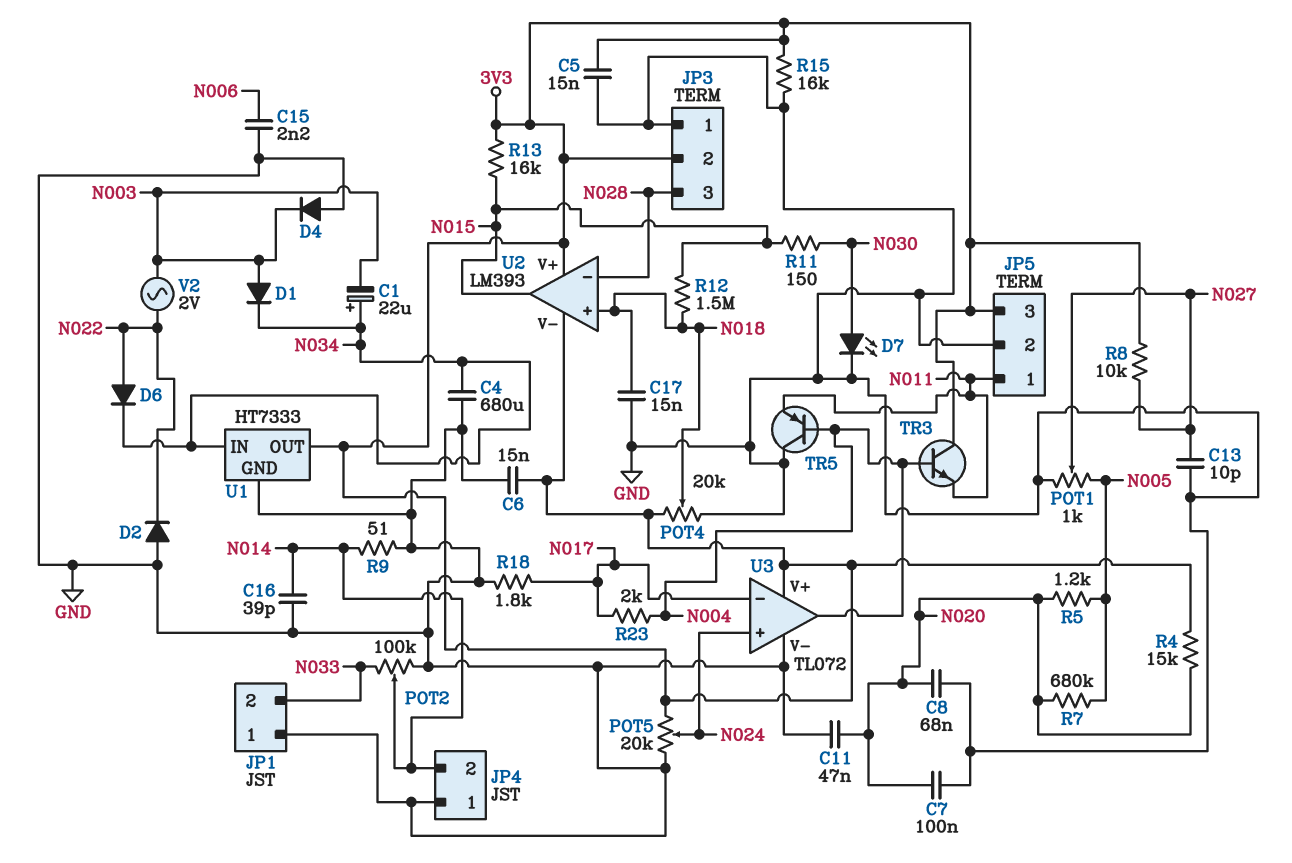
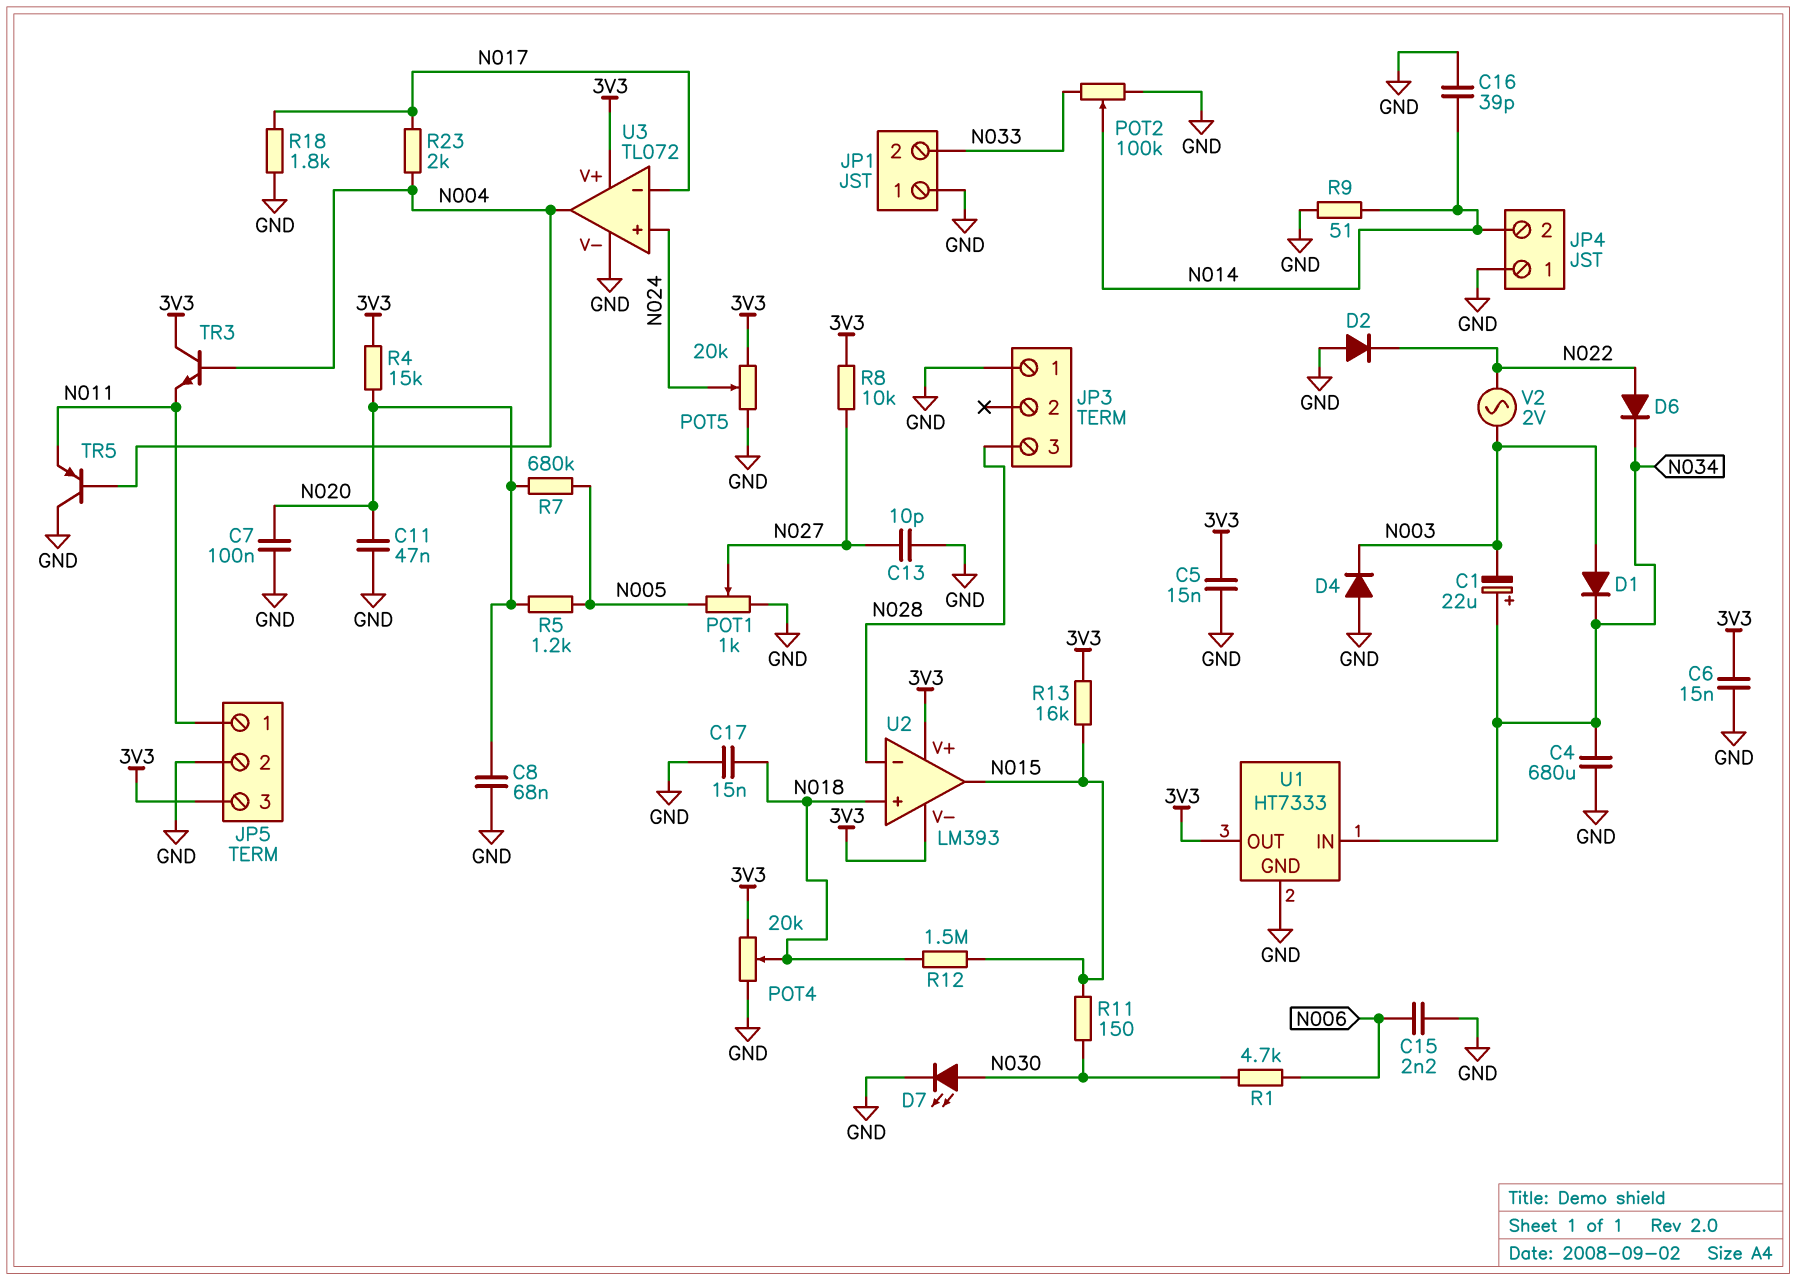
JP3 pin 2: 3V3 -> none
R1: none -> 4.7k (N006, N030)
R15: 16k (3V3, GND) -> none

